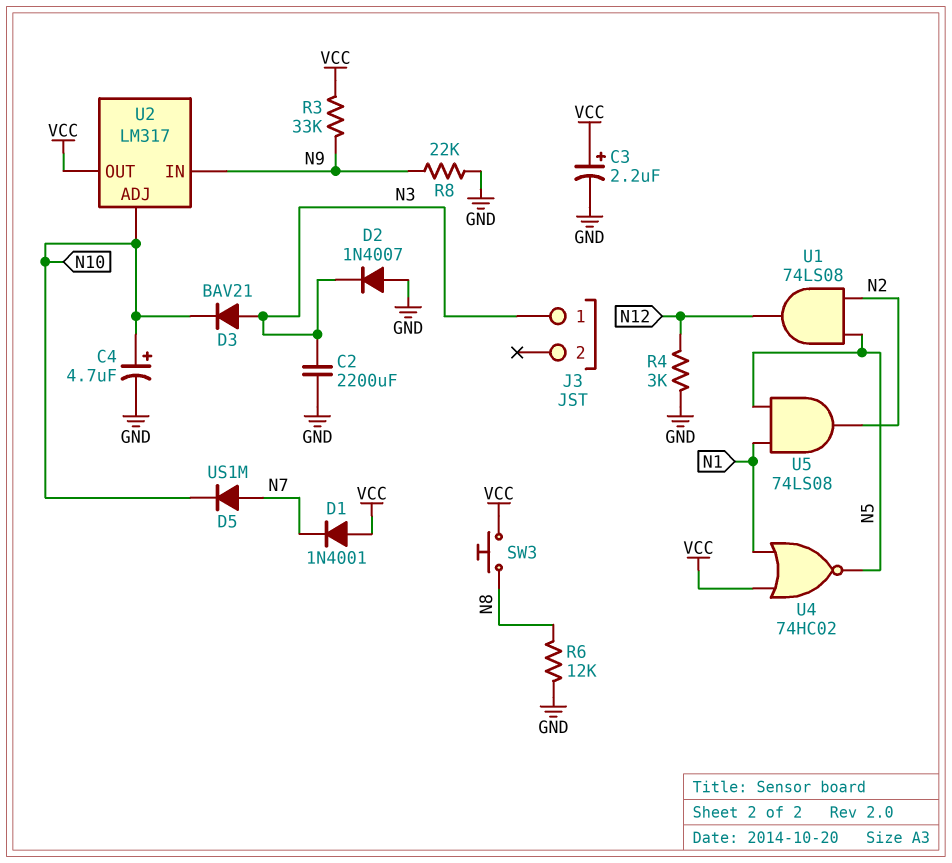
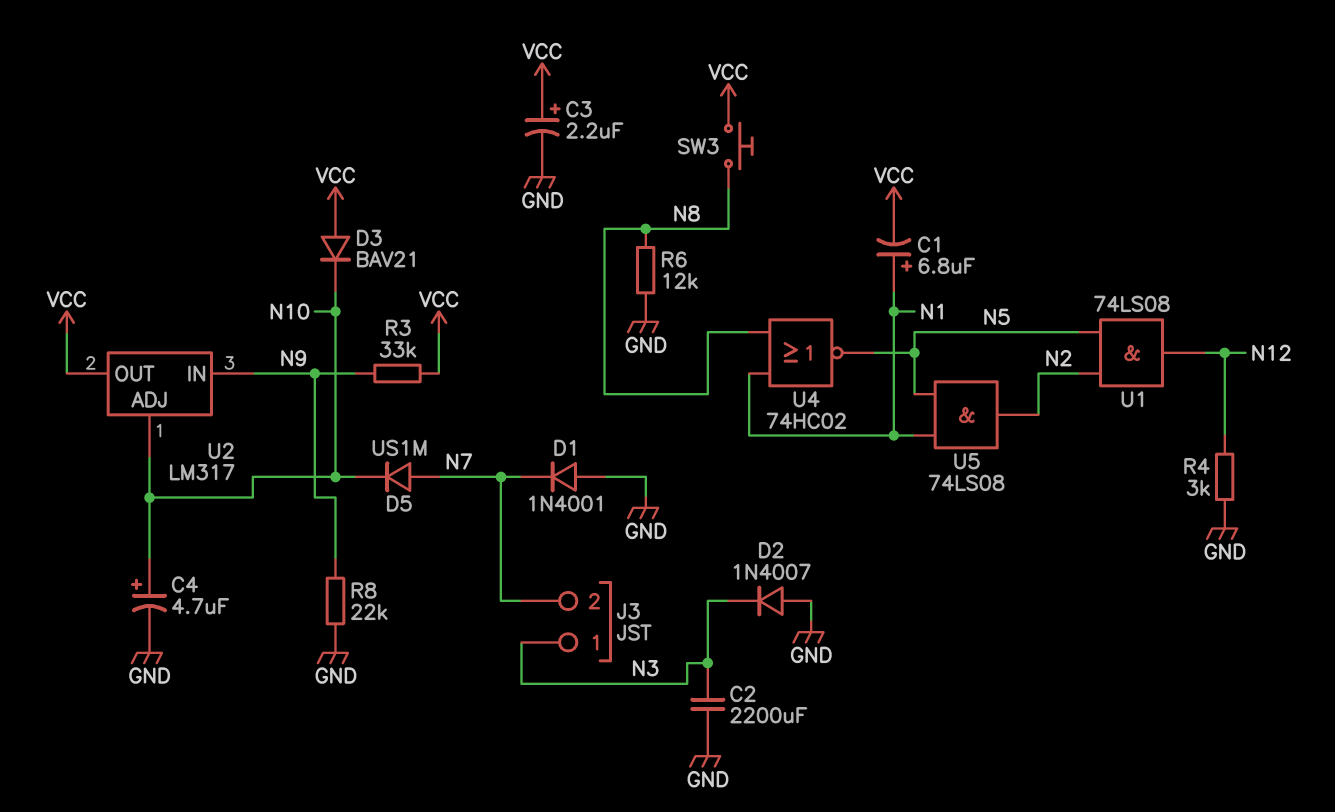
C1: none -> 6.8uF (plus N1, minus VCC)
D1: diode 1N4001 (A VCC, K N7) -> diode 1N4001 (A GND, K N7)
D3: diode BAV21 (A N3, K N10) -> diode BAV21 (A VCC, K N10)
J3 pin 2: none -> N7
U4: NOR 74HC02 (in N1, in VCC, out N5) -> NOR 74HC02 (in N1, in N8, out N5)

